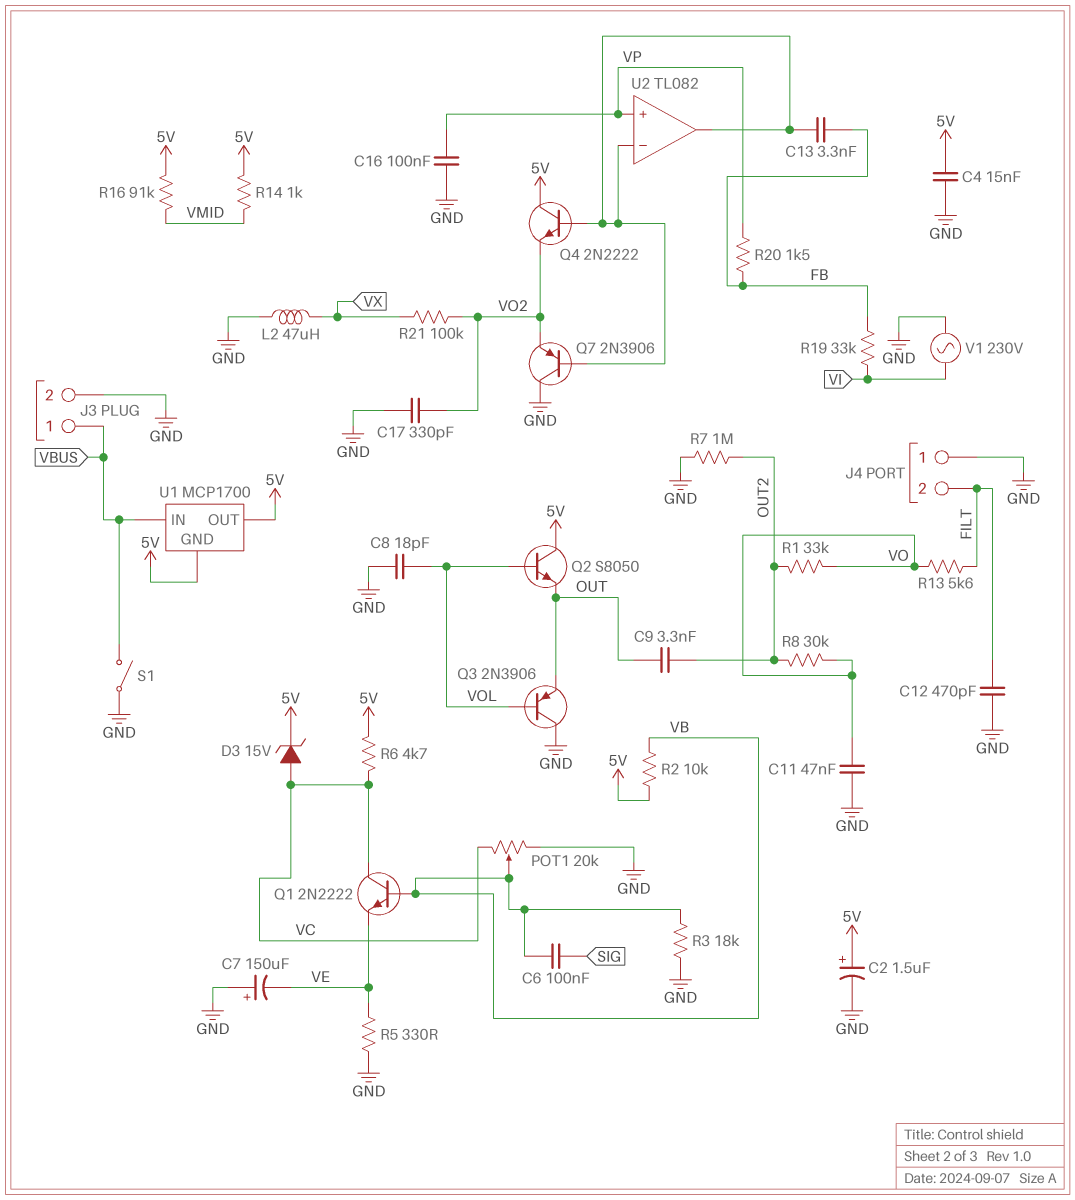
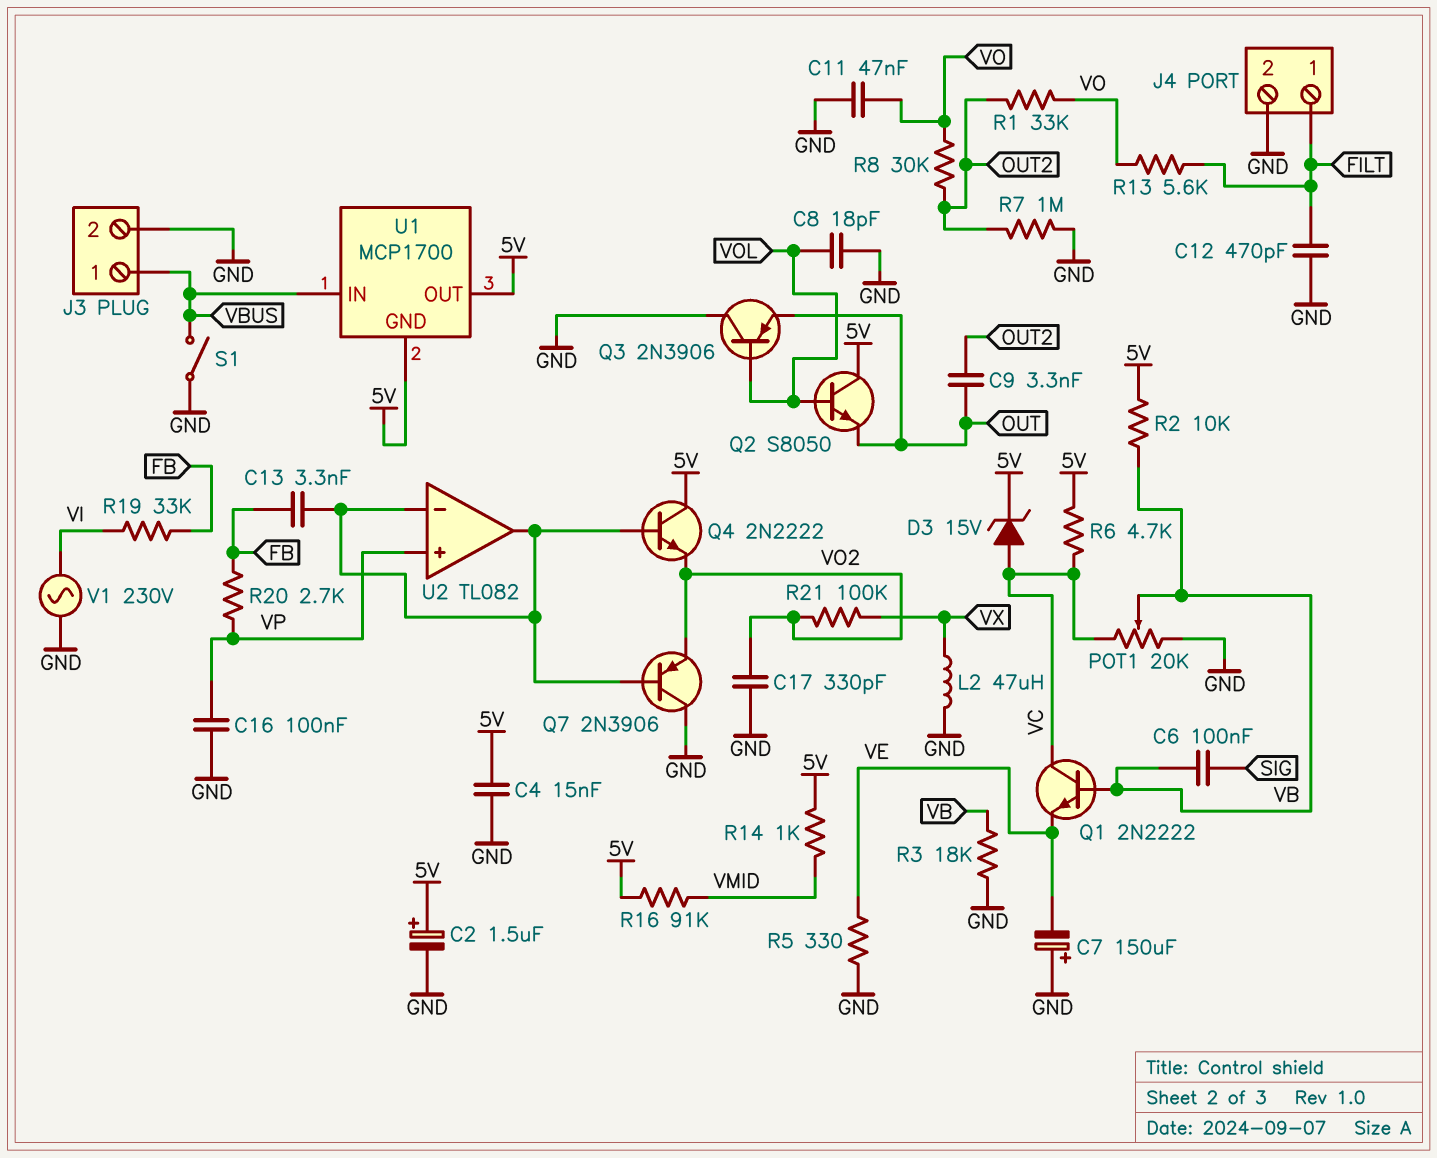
J4 pin 1: GND -> FILT
J4 pin 2: FILT -> GND
R20: 1.5k (FB, VP) -> 2.7k (FB, VP)

